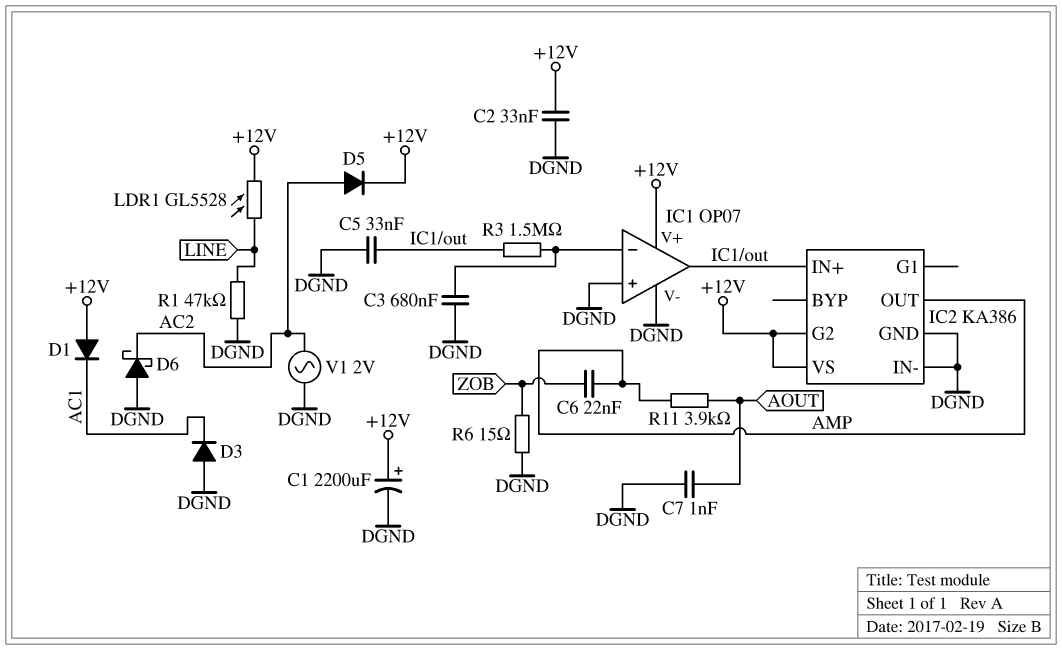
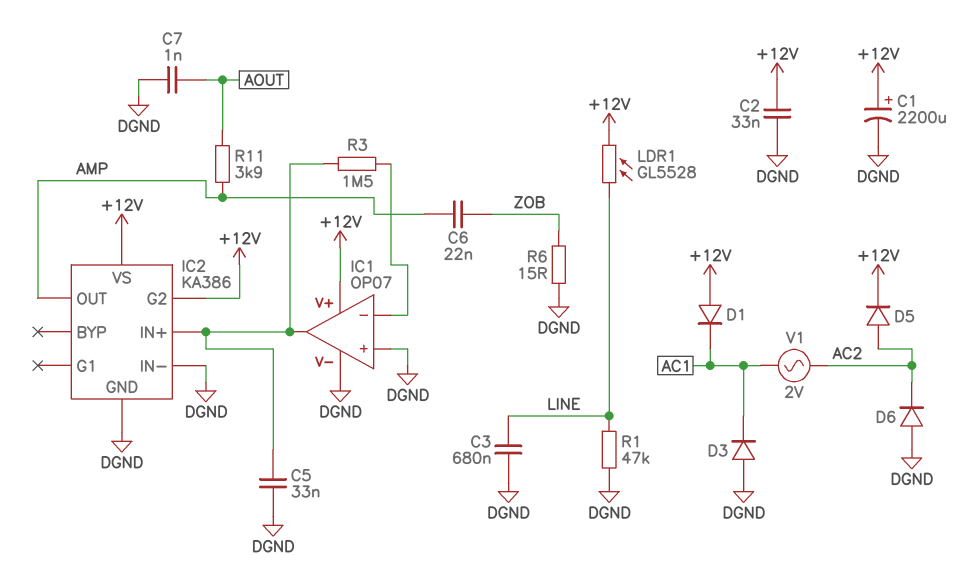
C3: 680nF (DGND, IC1/in-) -> 680nF (DGND, LINE)
D6: schottky (A DGND, K AC2) -> diode (A DGND, K AC2)
V1: AC 2V (AC2, DGND) -> AC 2V (AC1, AC2)

